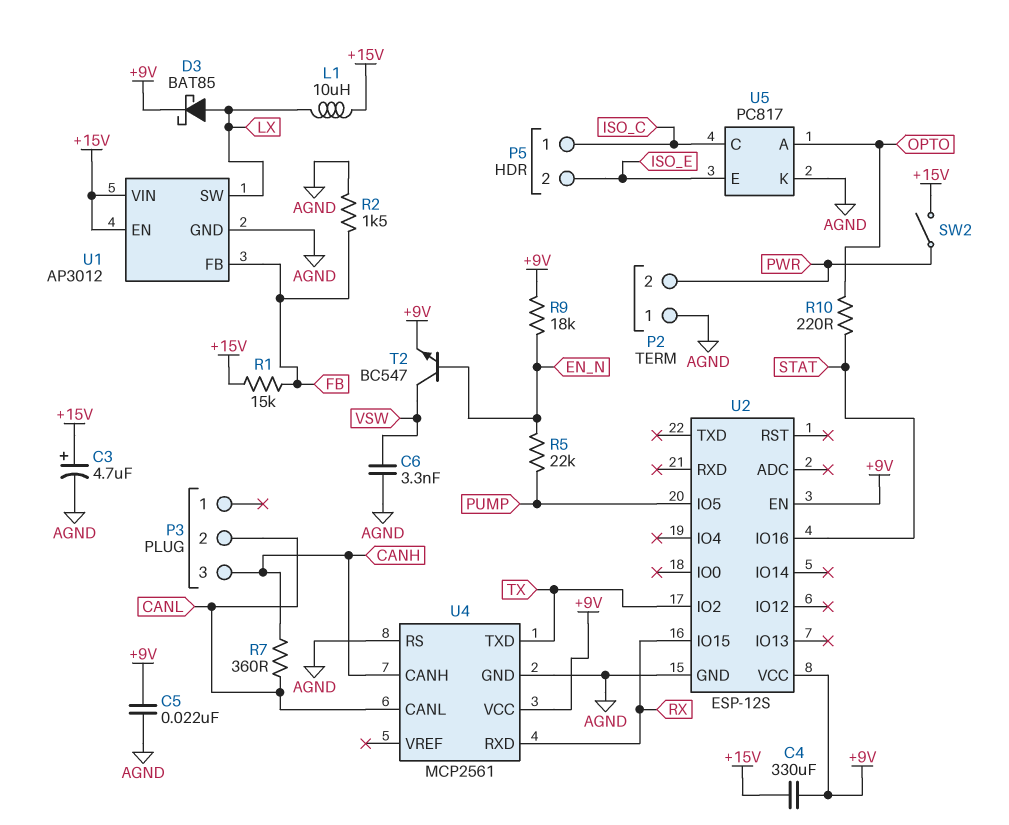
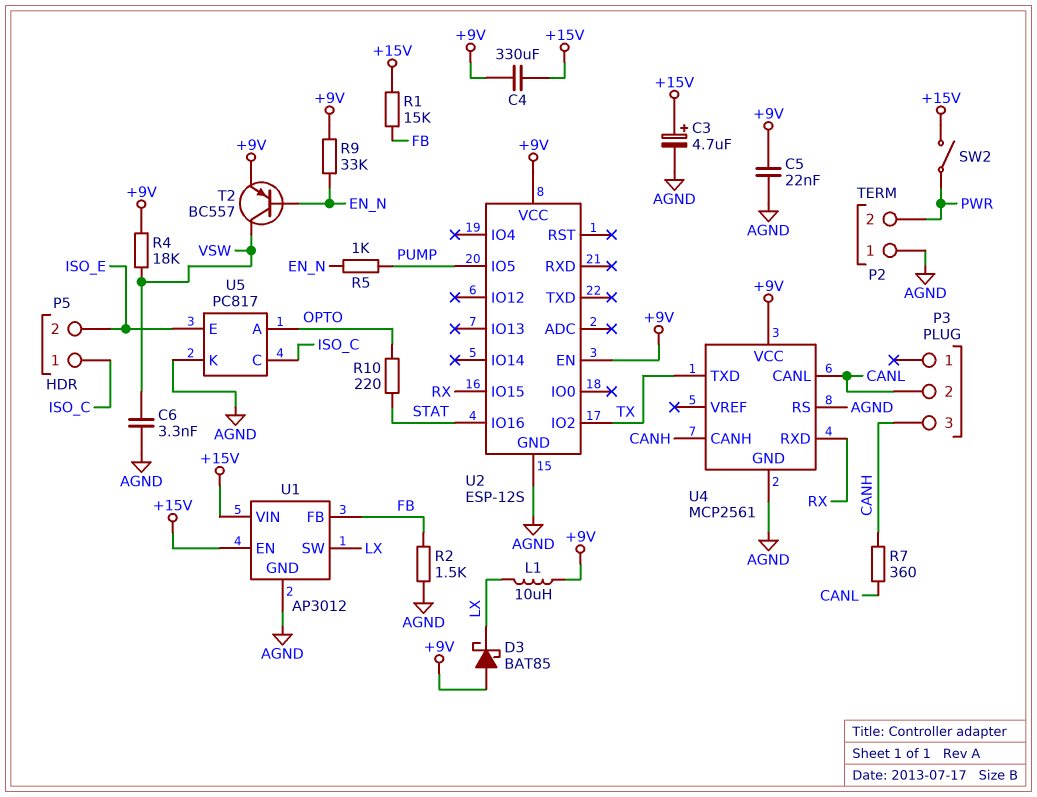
D3: schottky BAT85 (A LX, K +9V) -> schottky BAT85 (A +9V, K LX)
L1: 10uH (+15V, LX) -> 10uH (+9V, LX)
R4: none -> 18k (+9V, VSW)
R5: 22k (EN_N, PUMP) -> 1k (EN_N, PUMP)
R9: 18k (+9V, EN_N) -> 33k (+9V, EN_N)
T2: NPN BC547 (B EN_N, C VSW, E +9V) -> PNP BC557 (B EN_N, C VSW, E +9V)

